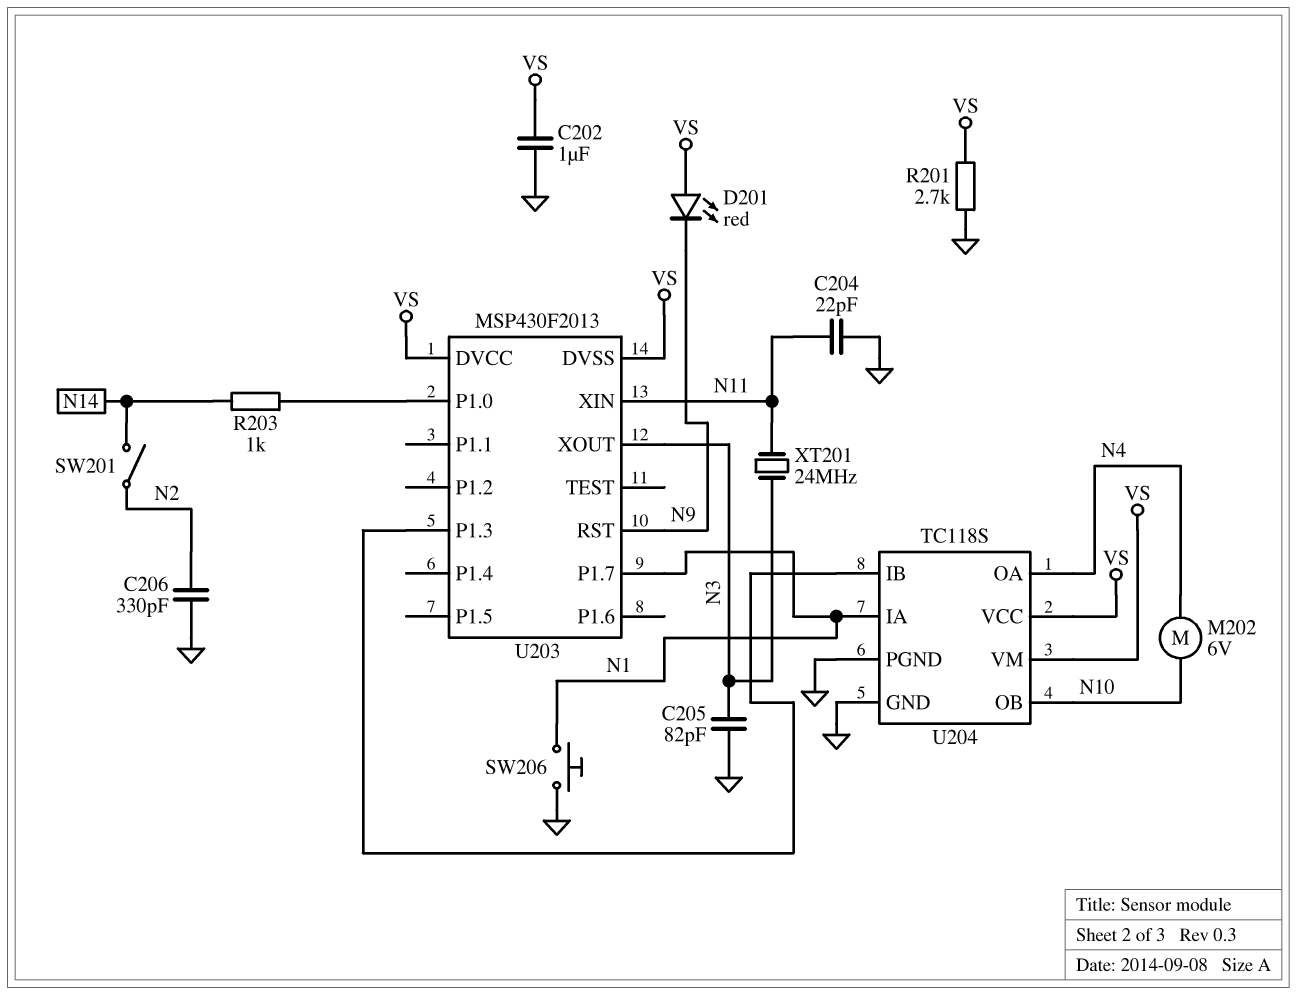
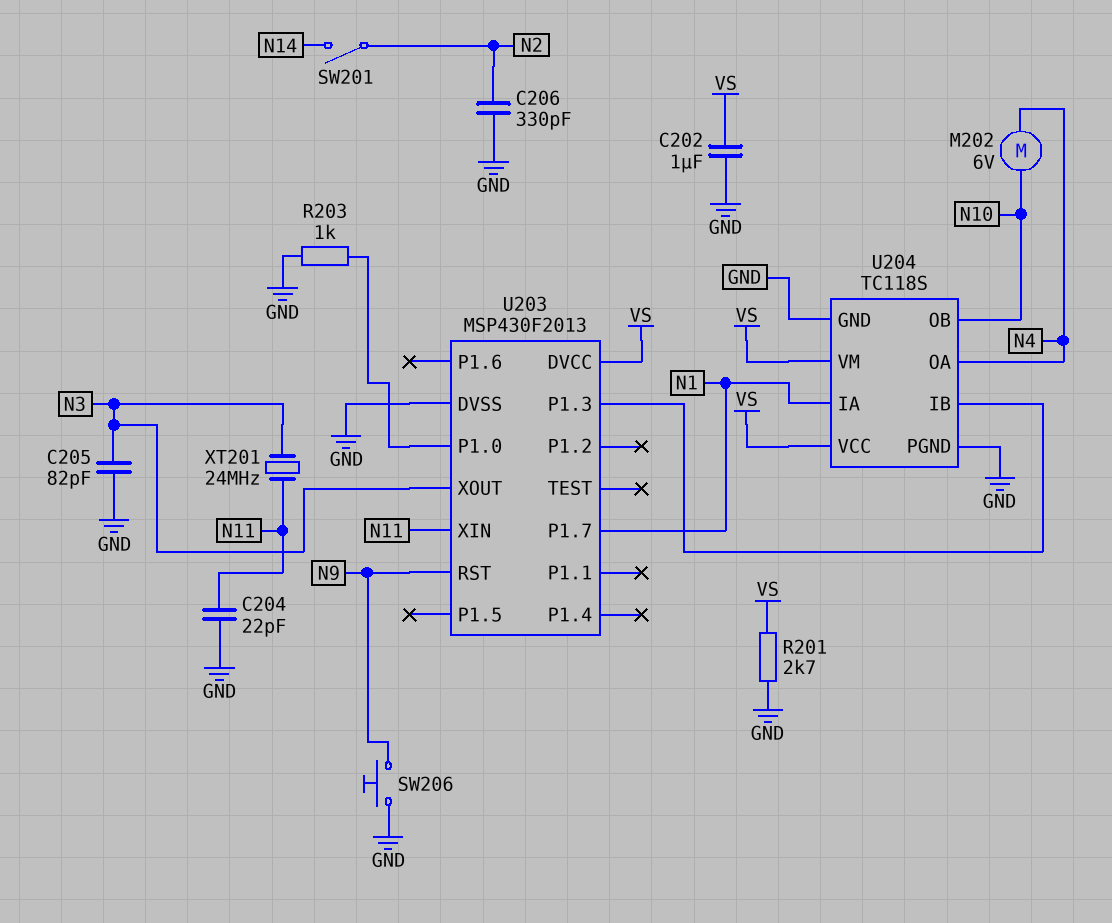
D201: LED red (A VS, K N9) -> none
R203: 1k (N14, U203/P1.0) -> 1k (GND, U203/P1.0)
SW206: button (GND, N1) -> button (GND, N9)
U203 pin DVSS: VS -> GND

